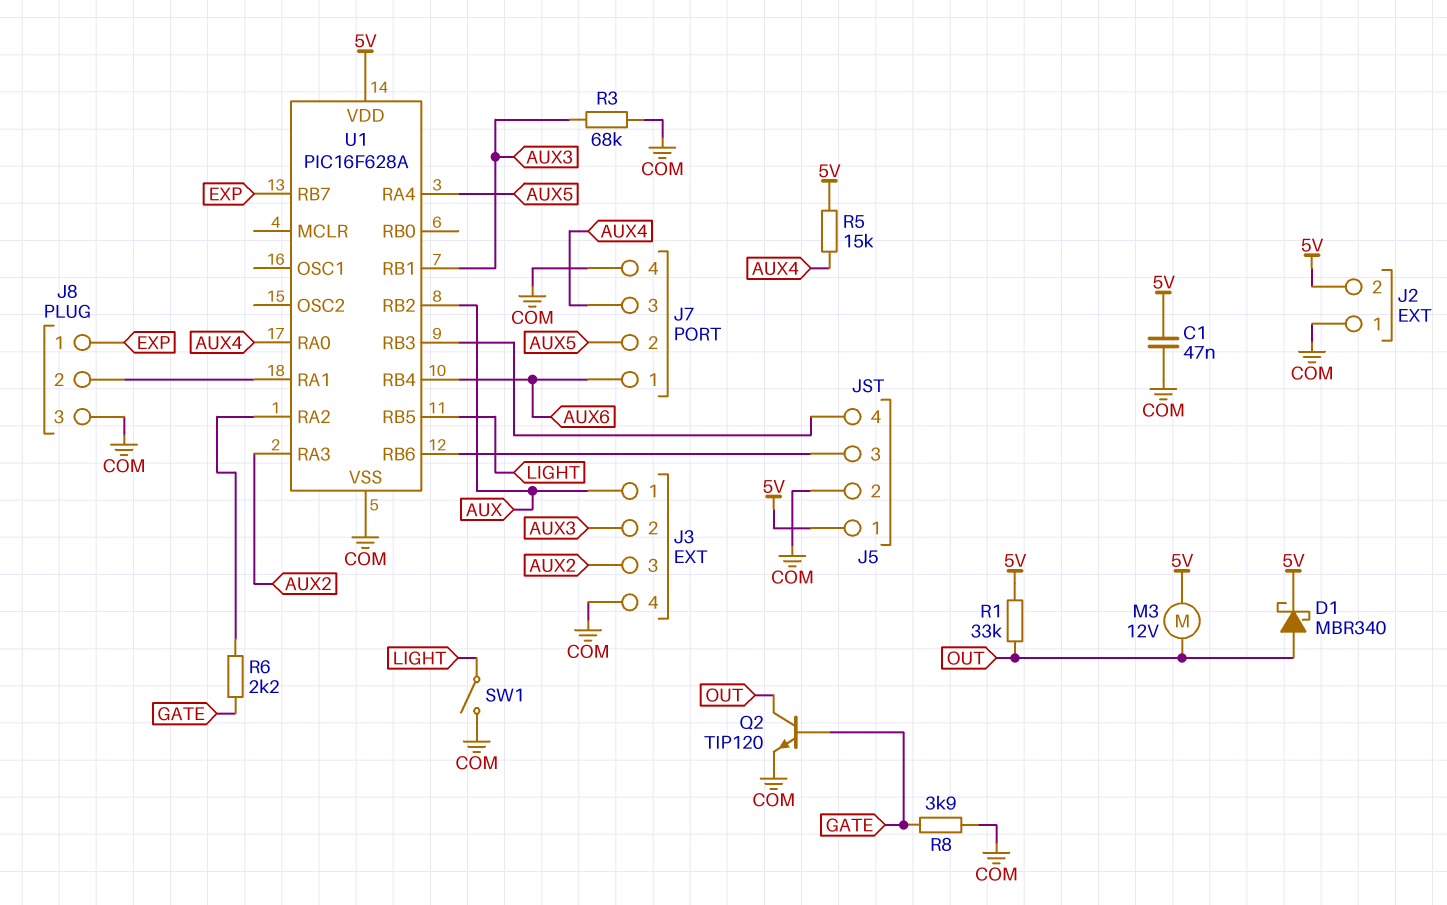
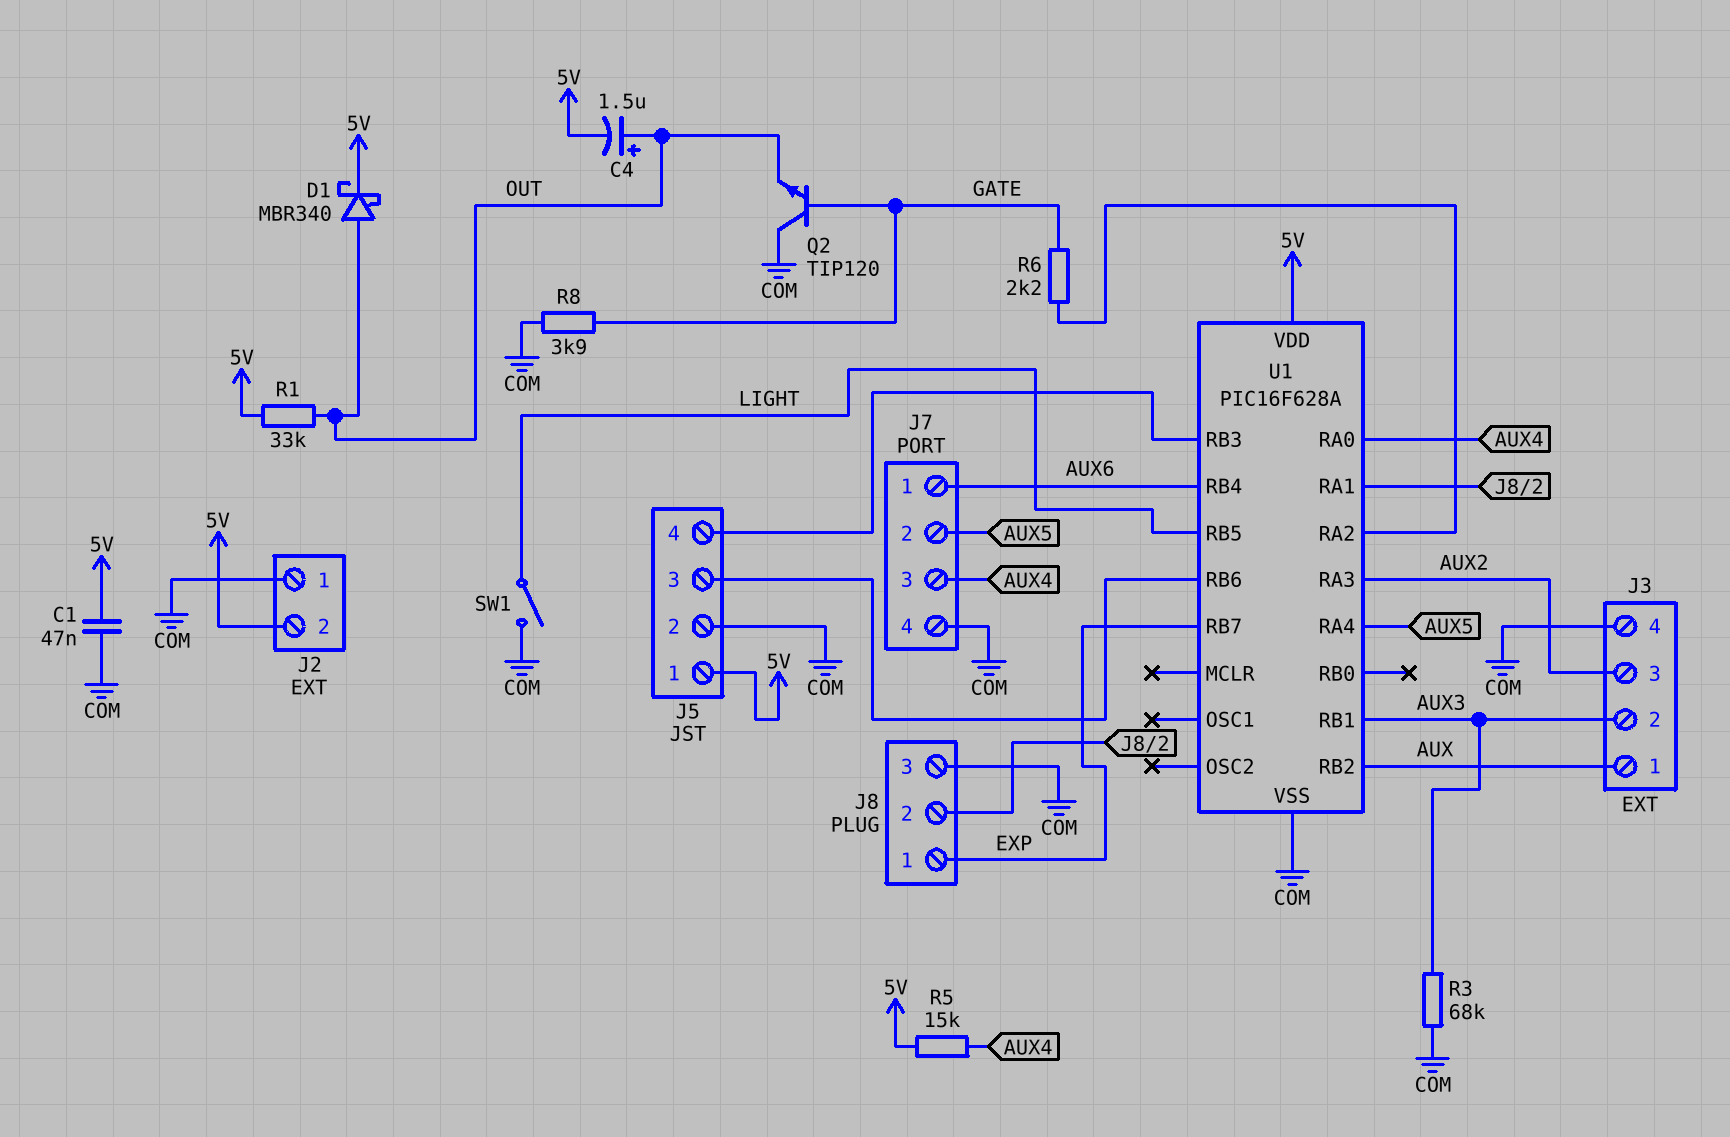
C4: none -> 1.5uF (plus OUT, minus 5V)
M3: motor 12V (5V, OUT) -> none
Q2: NPN TIP120 (B GATE, C OUT, E COM) -> NPN TIP120 (B GATE, C COM, E OUT)

